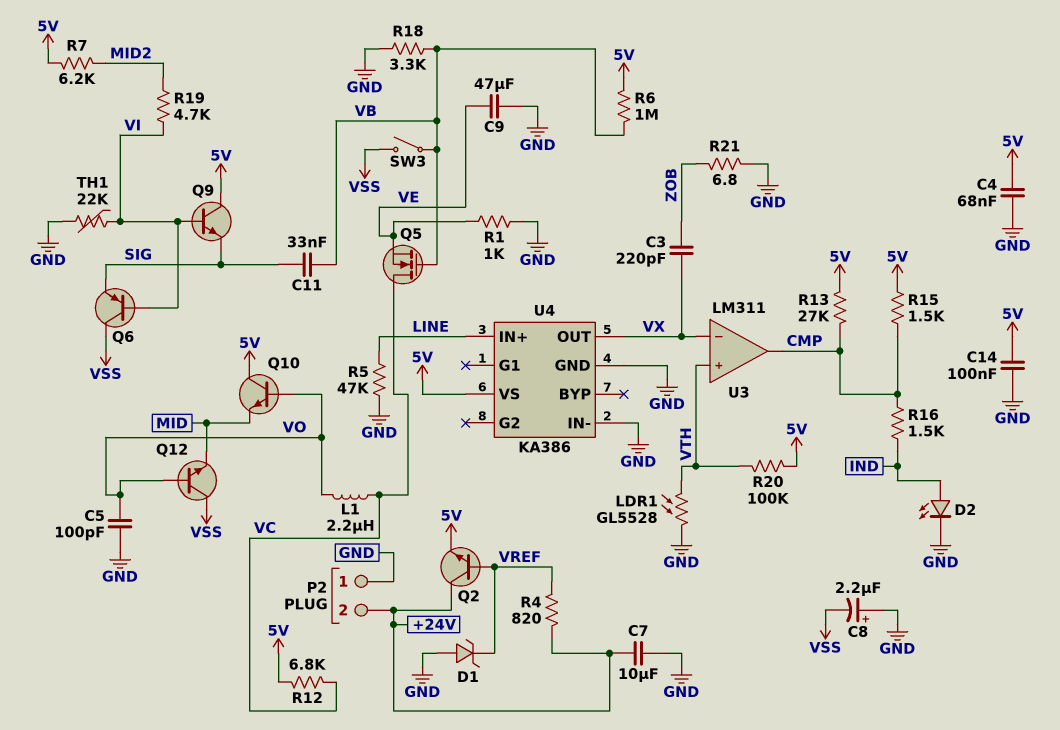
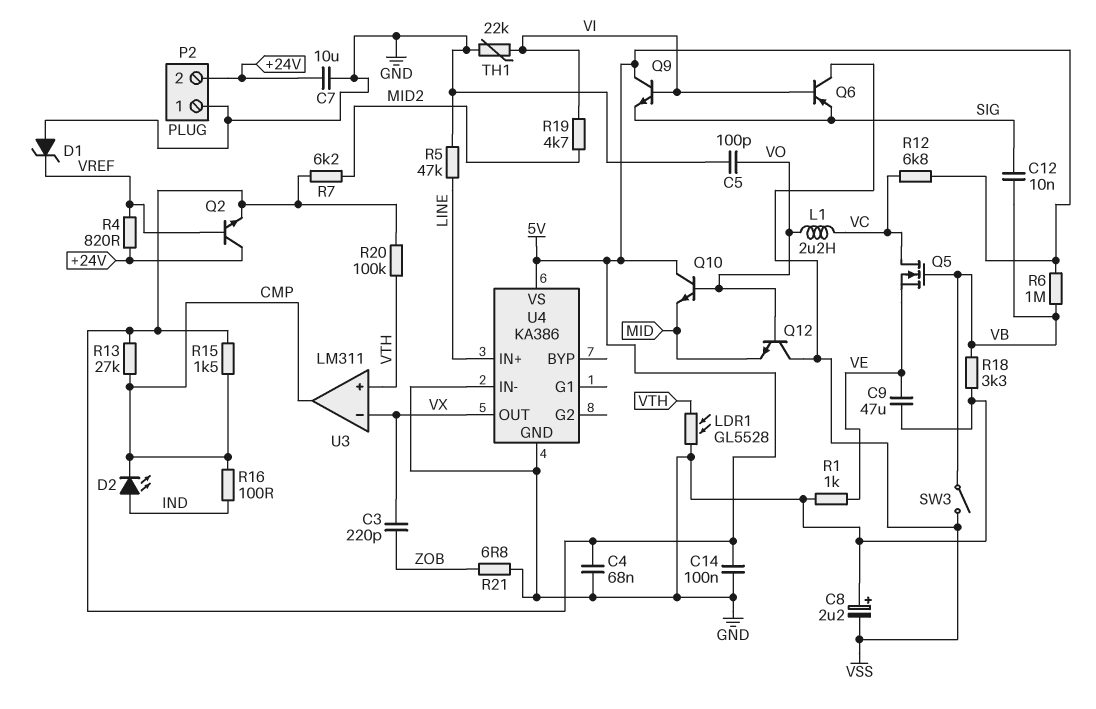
C11: 33nF (SIG, VB) -> none
C12: none -> 10nF (SIG, VB)
D2: LED (A IND, K GND) -> LED (A IND, K CMP)
R16: 1.5k (CMP, IND) -> 100 (CMP, IND)

